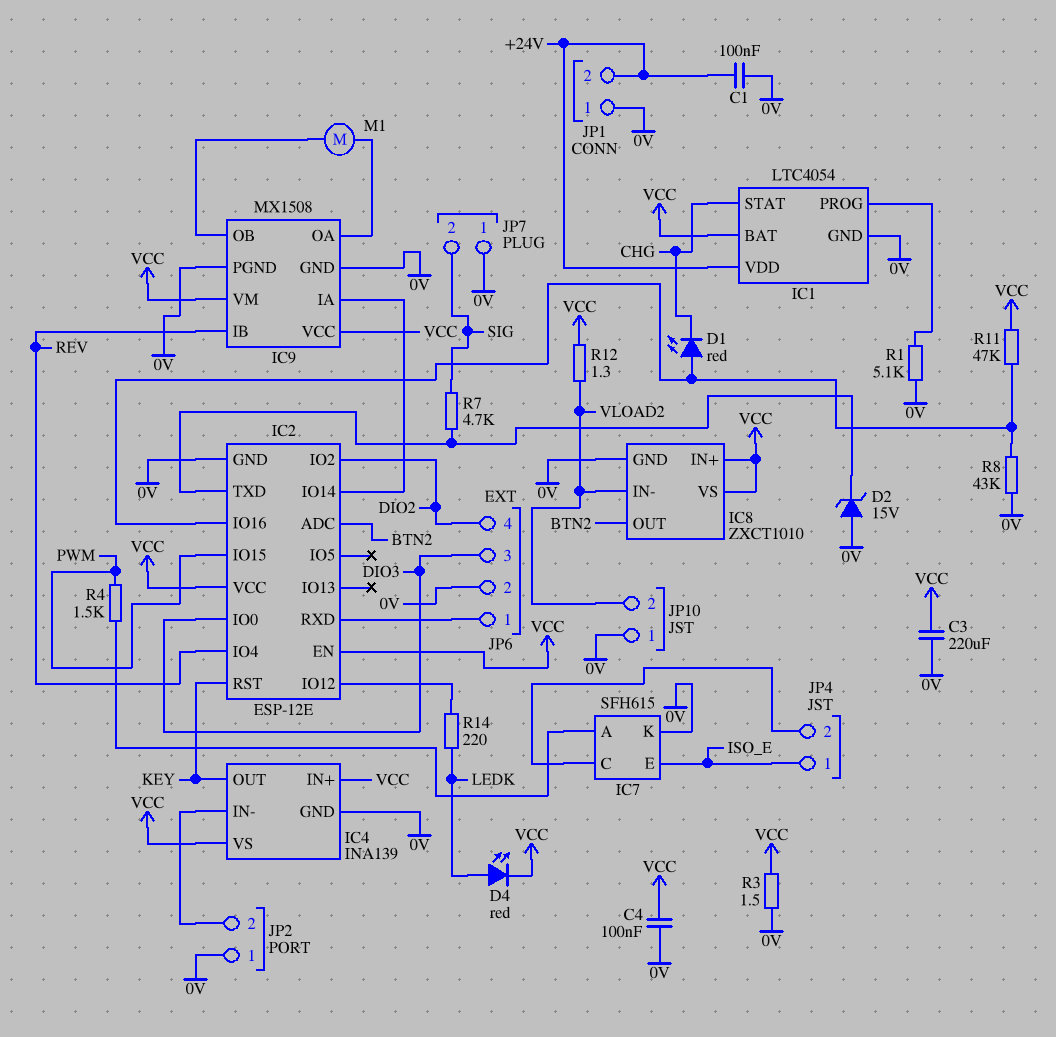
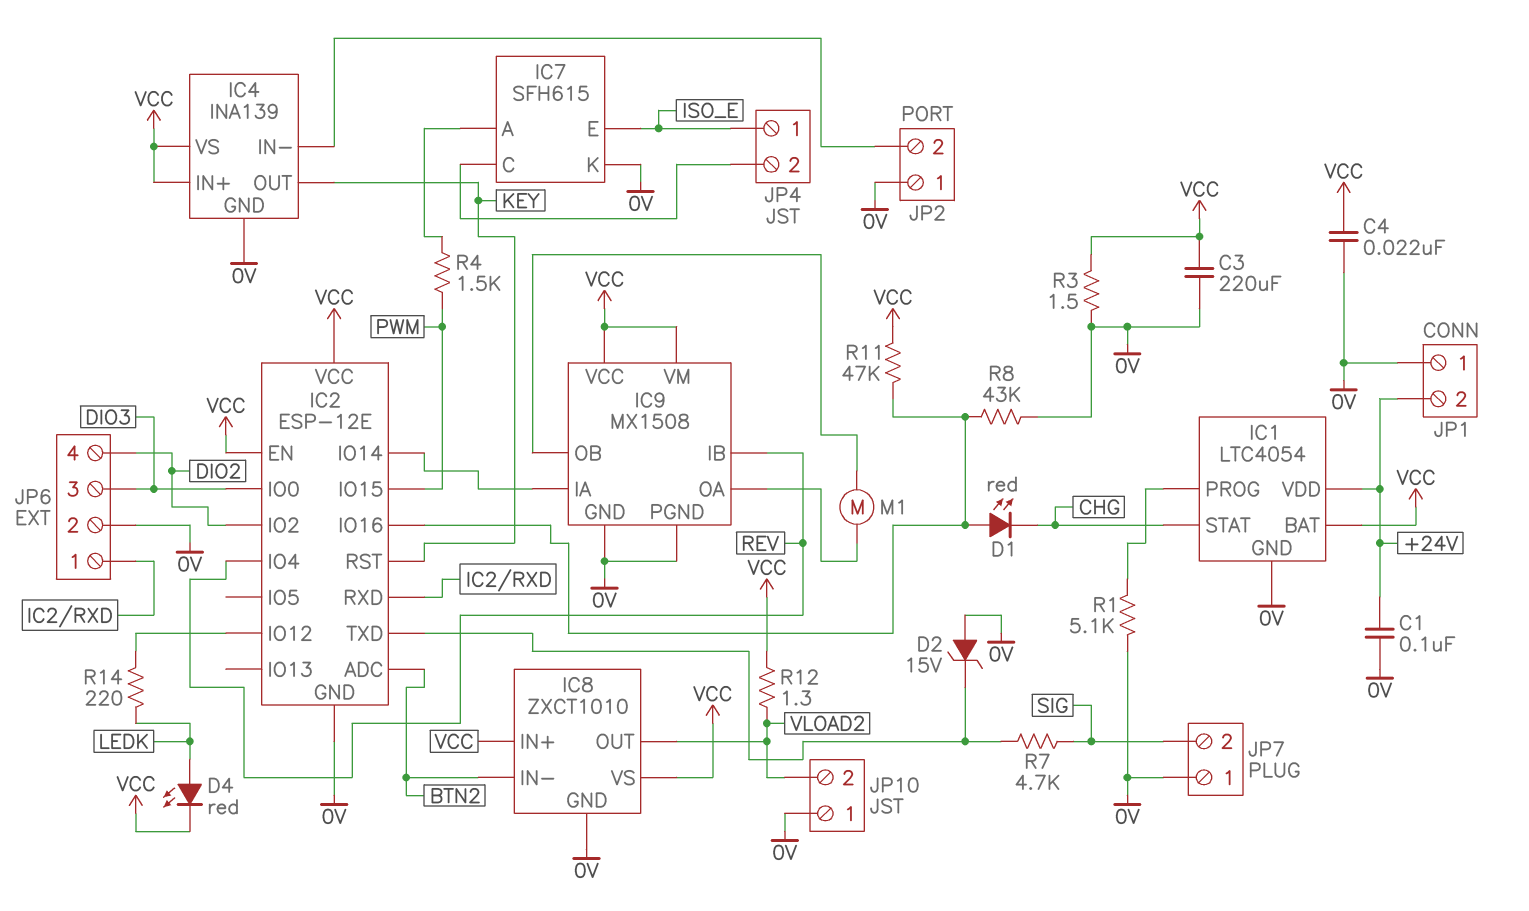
C4: 100nF (0V, VCC) -> 22nF (0V, VCC)
IC8 pin IN-: VLOAD2 -> BTN2
IC8 pin OUT: BTN2 -> VLOAD2

